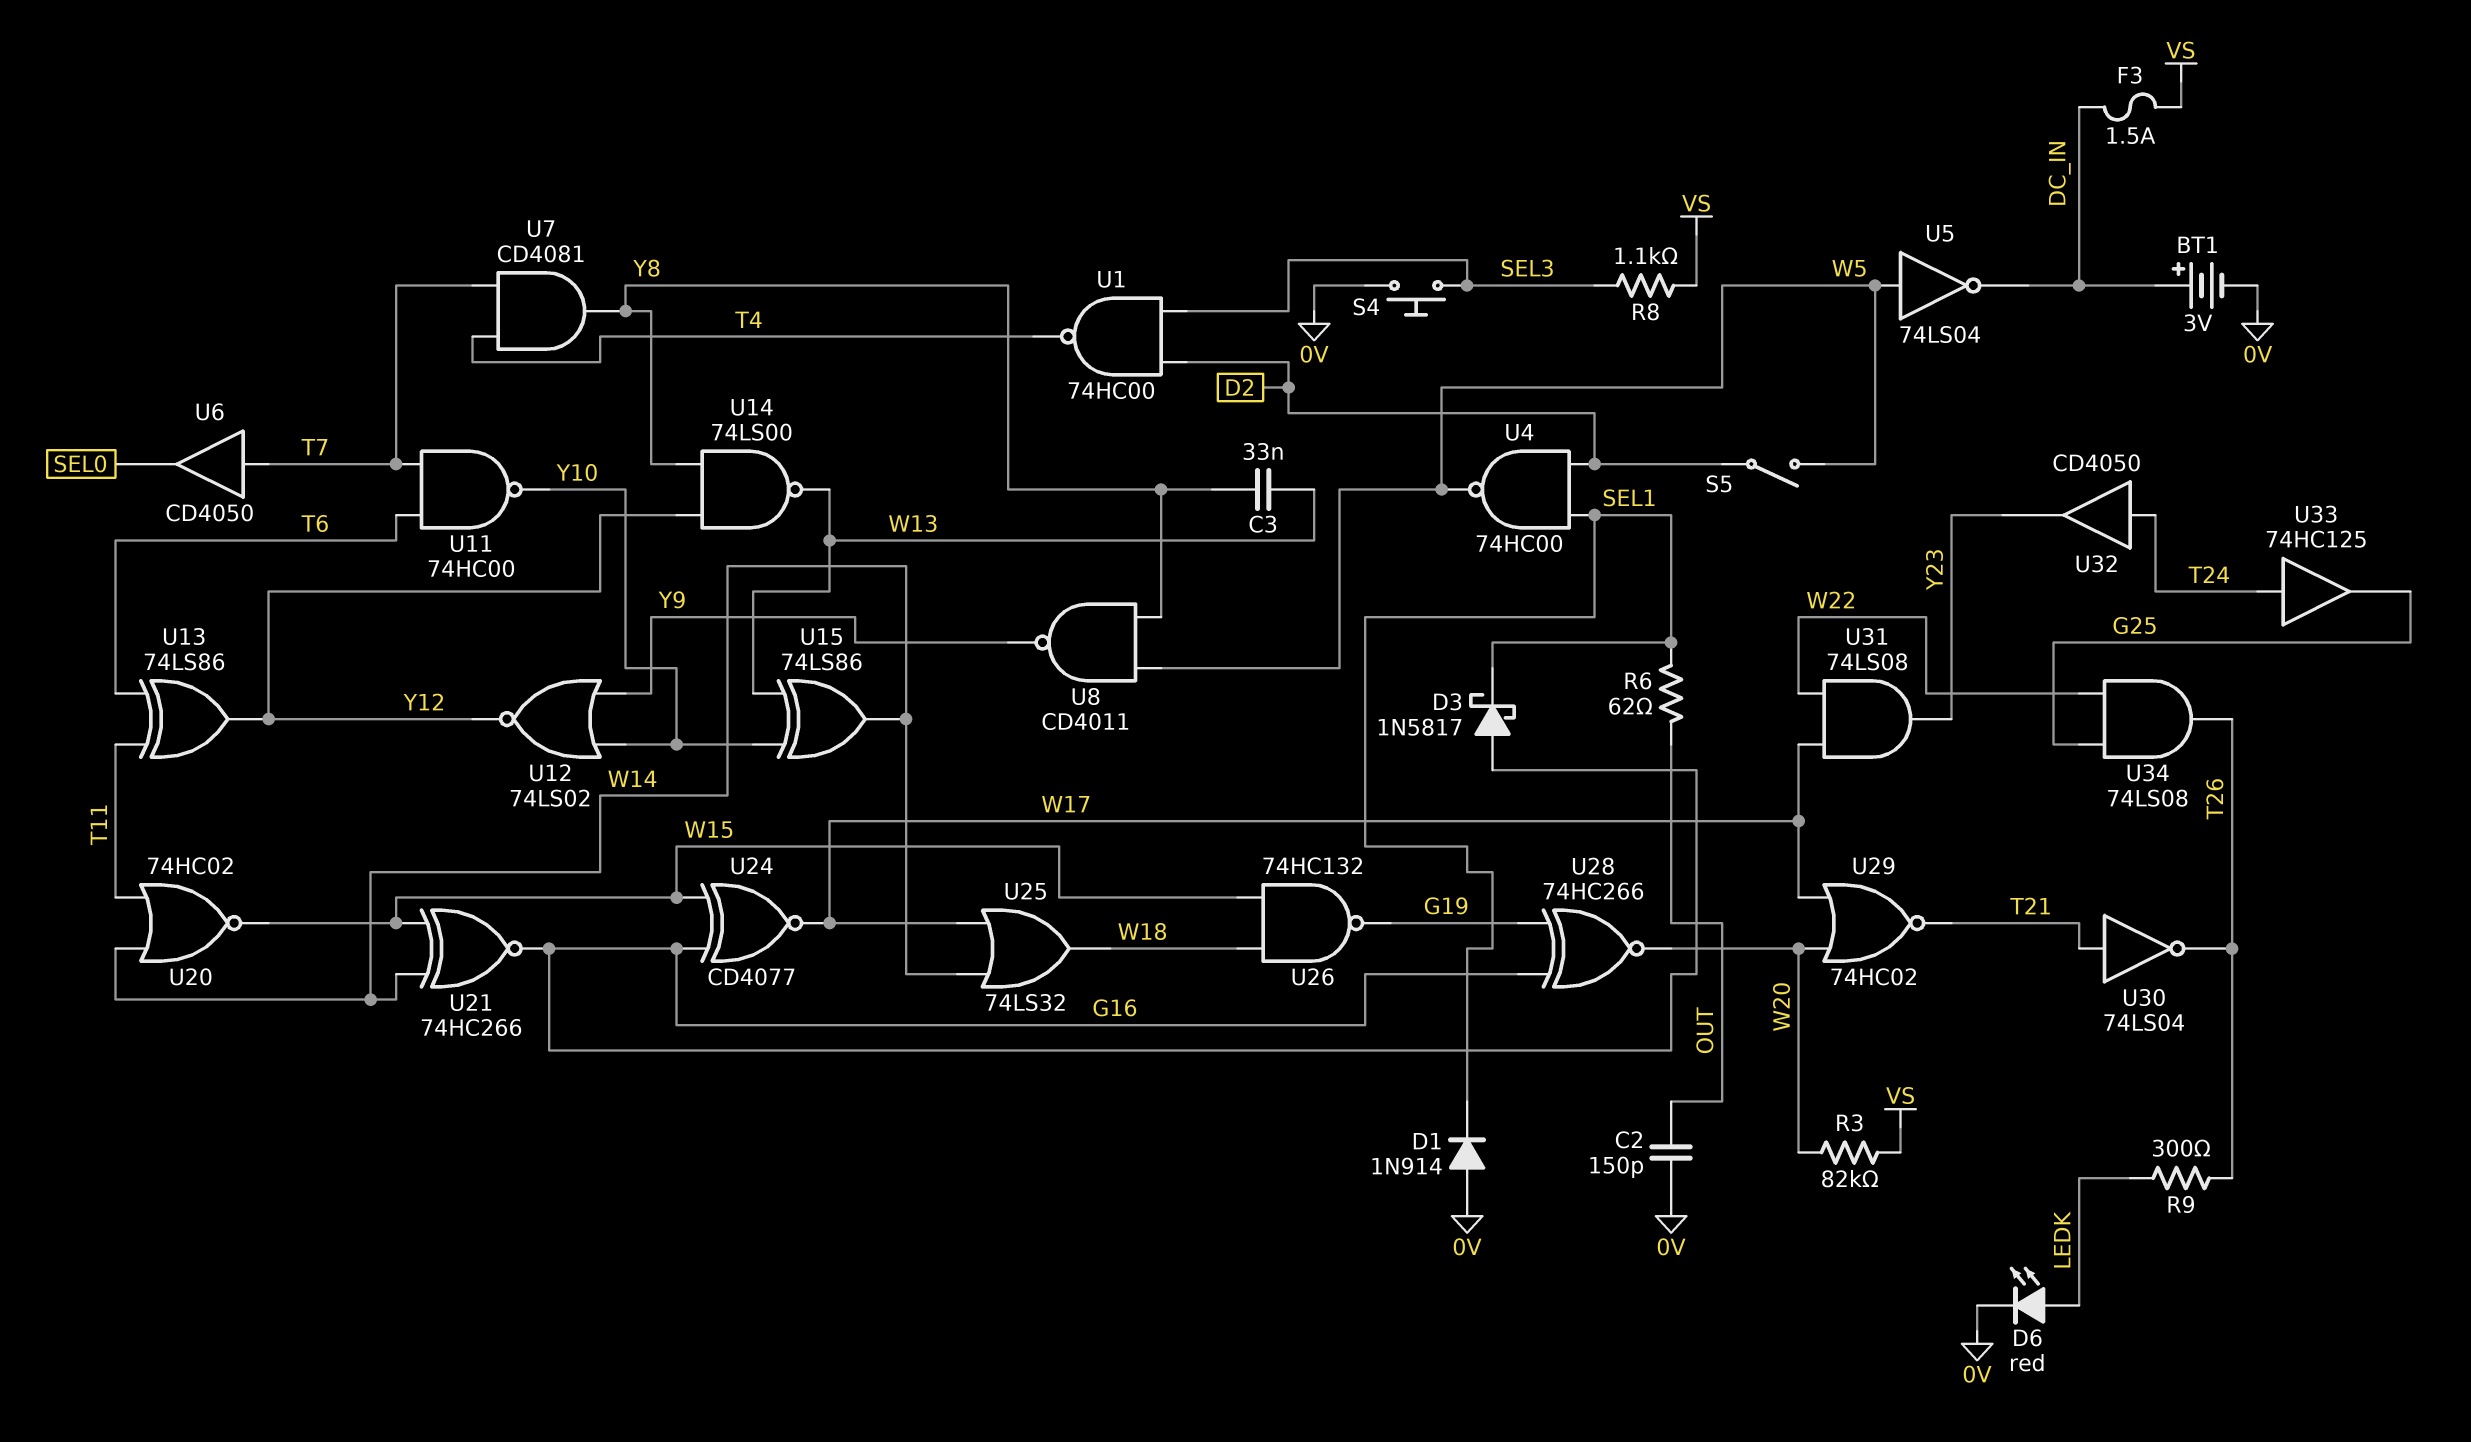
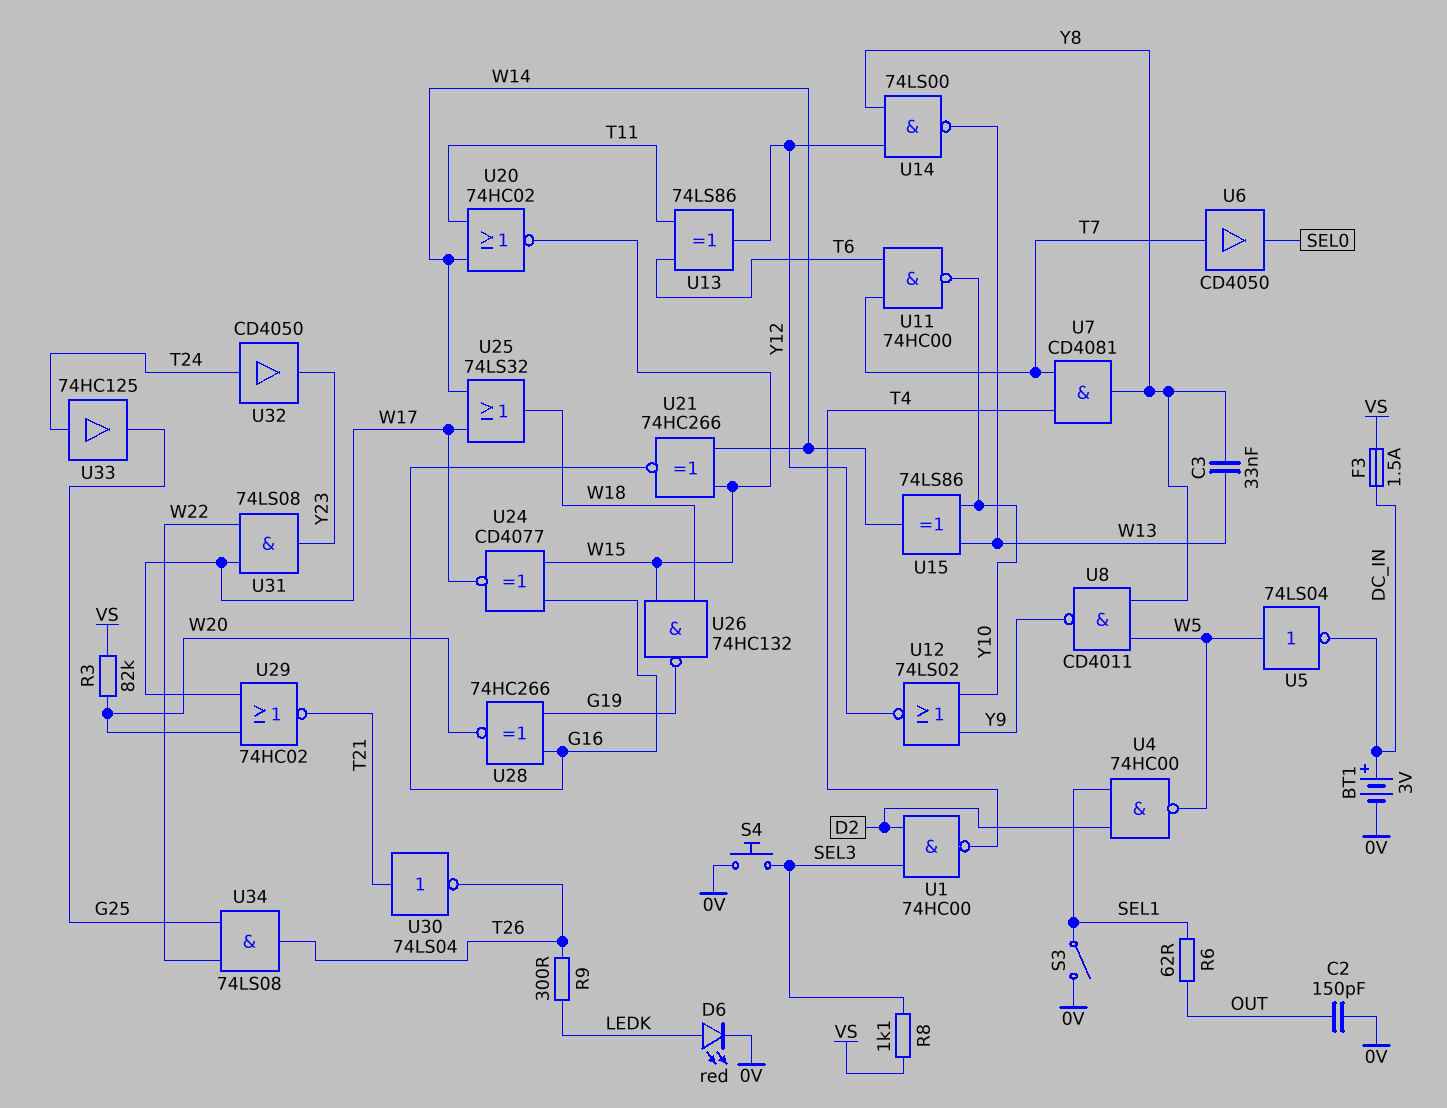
D1: diode 1N914 (A 0V, K SEL1) -> none
D3: schottky 1N5817 (A G16, K SEL1) -> none
S3: none -> switch (0V, SEL1)
S5: switch (D2, W5) -> none

